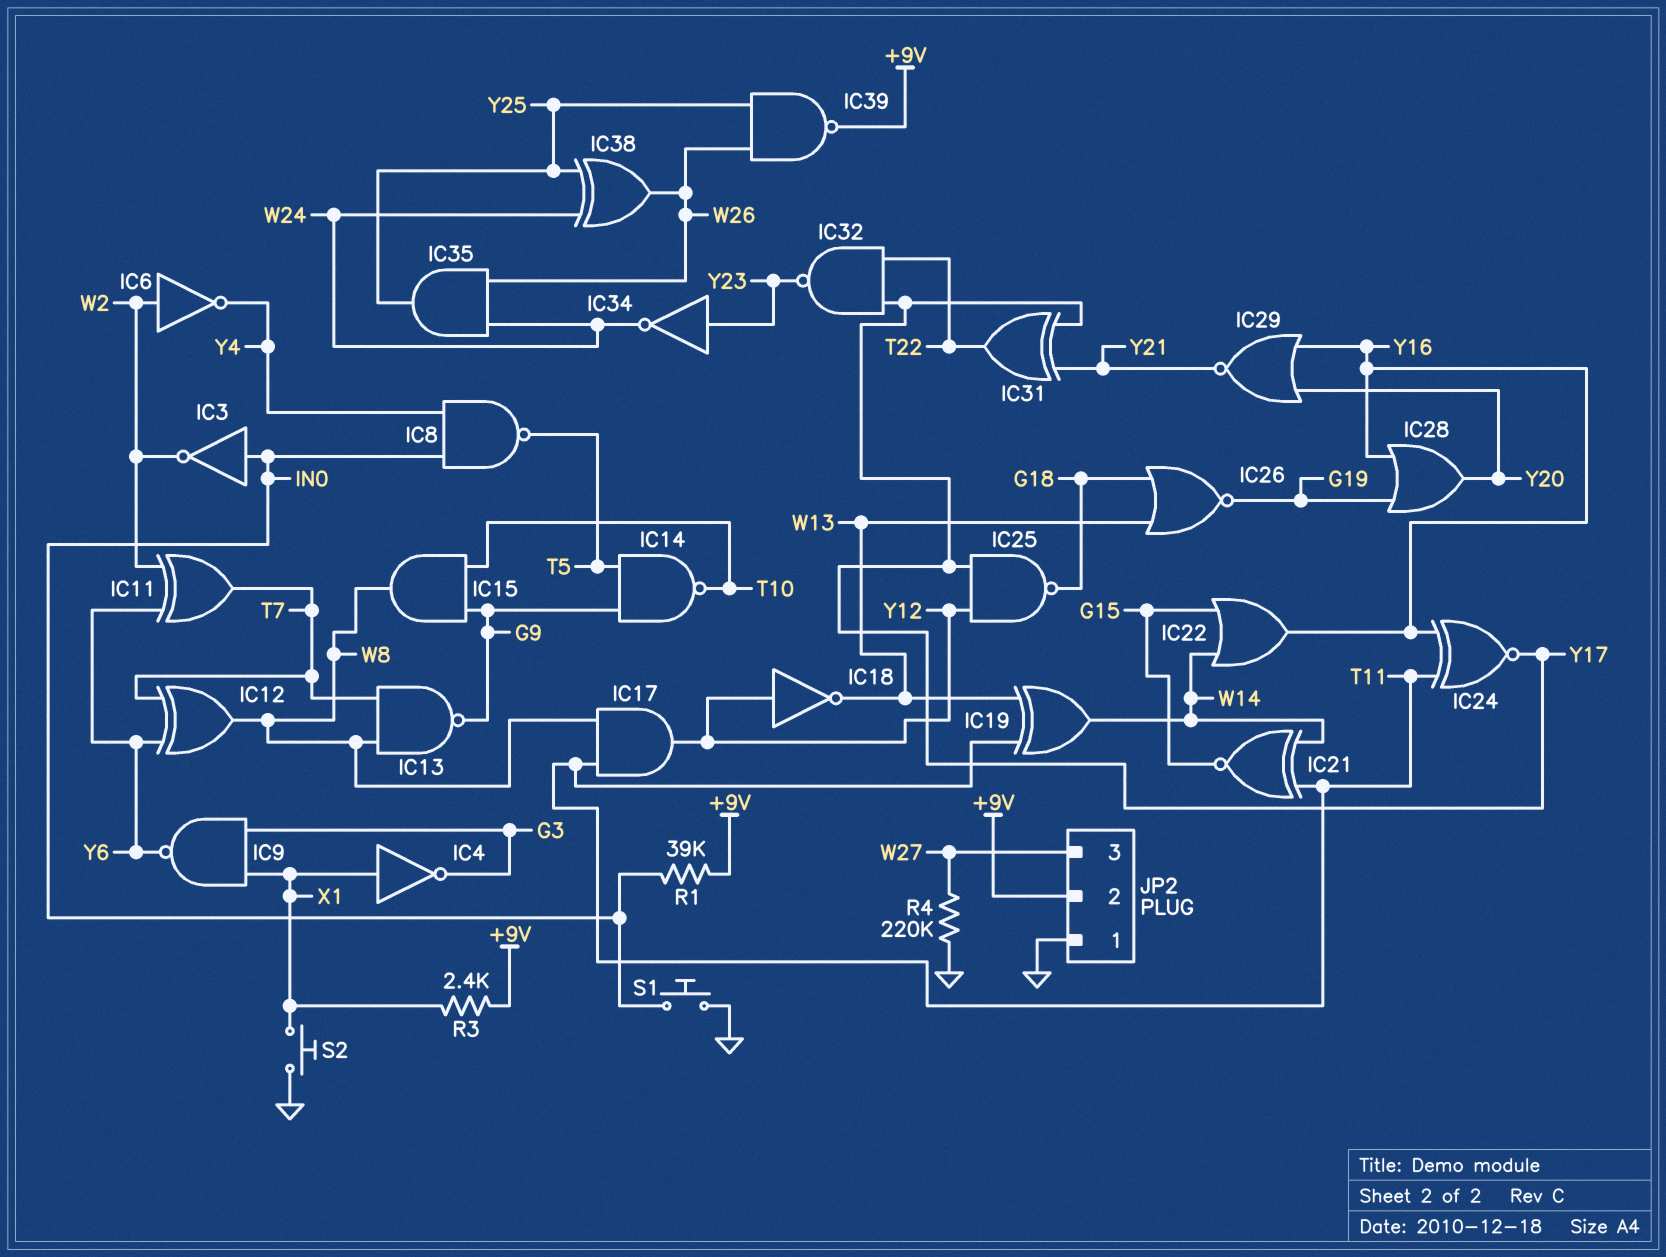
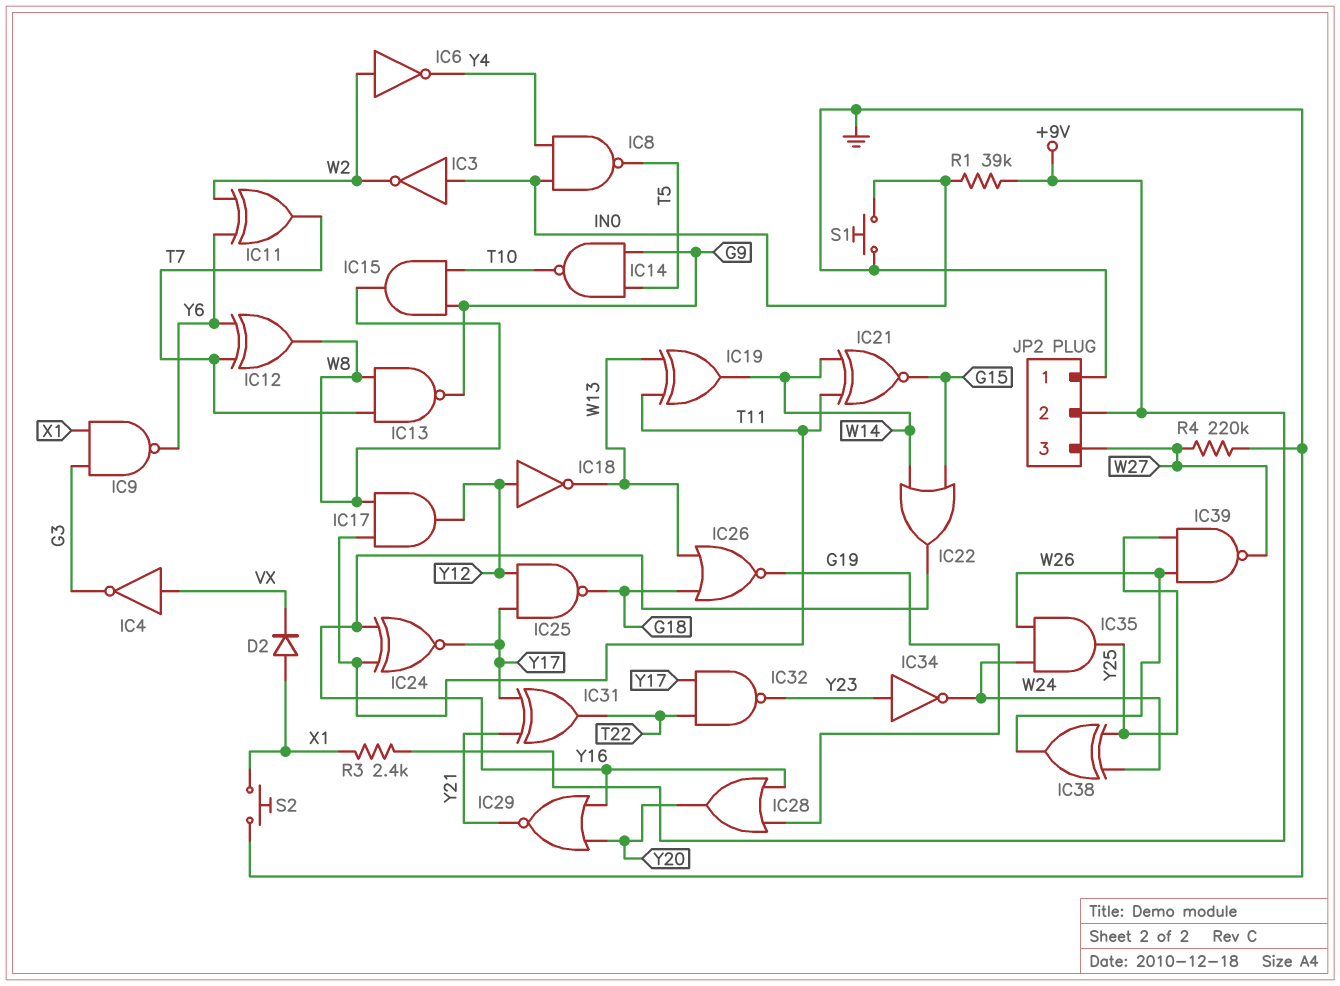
D2: none -> diode (A X1, K VX)
IC4: NOT (in X1, out G3) -> NOT (in VX, out G3)
IC39: NAND (in W26, in Y25, out +9V) -> NAND (in W26, in Y25, out W27)

